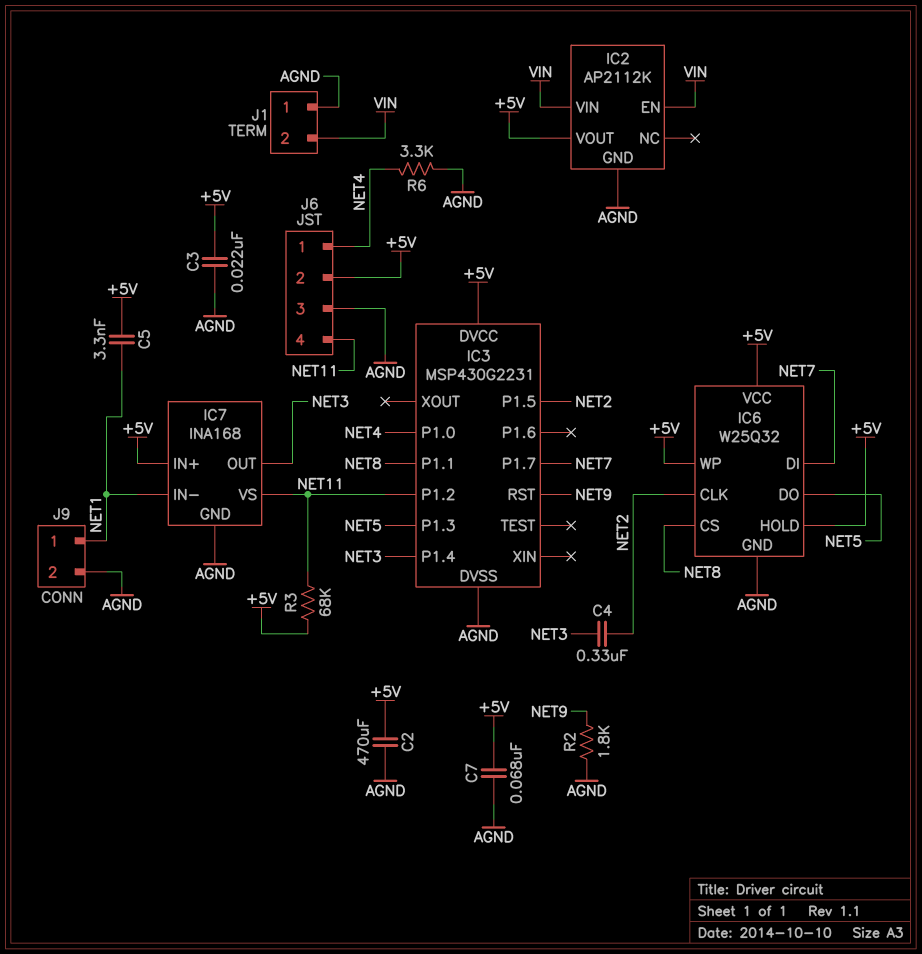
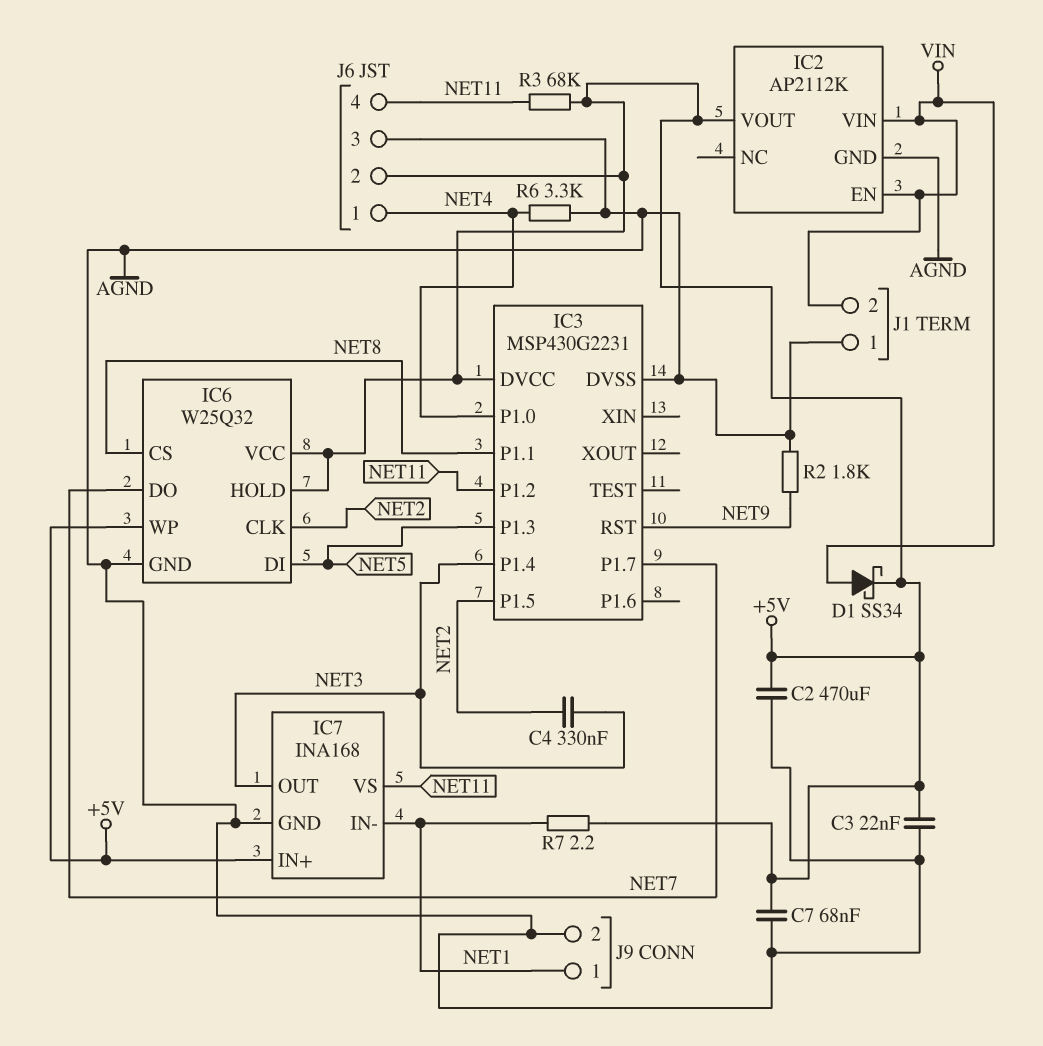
C5: 3.3nF (+5V, NET1) -> none
D1: none -> schottky SS34 (A VIN, K +5V)
IC6 pin DI: NET7 -> NET5
IC6 pin DO: NET5 -> NET7
R7: none -> 2.2 (+5V, NET1)

